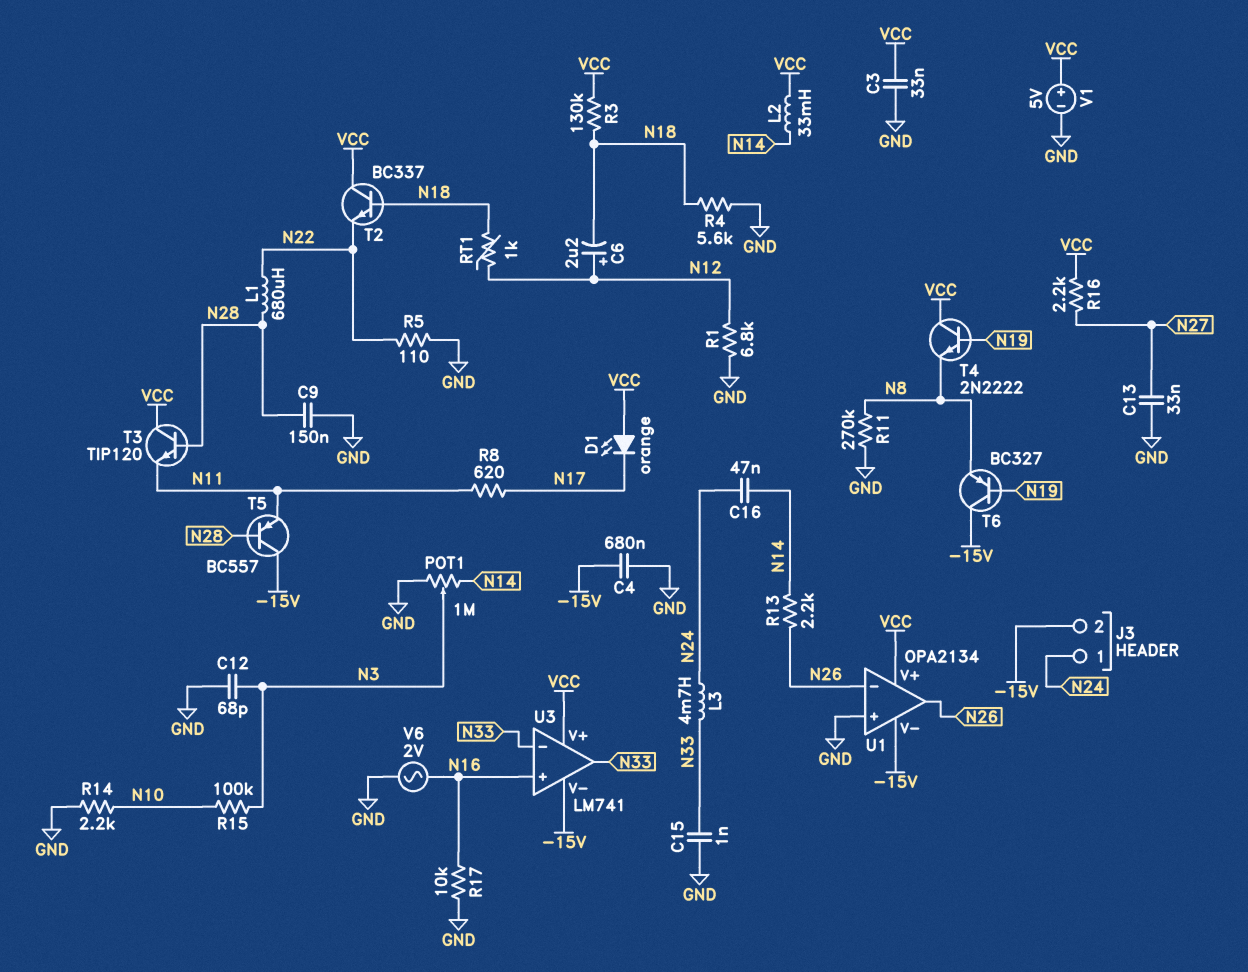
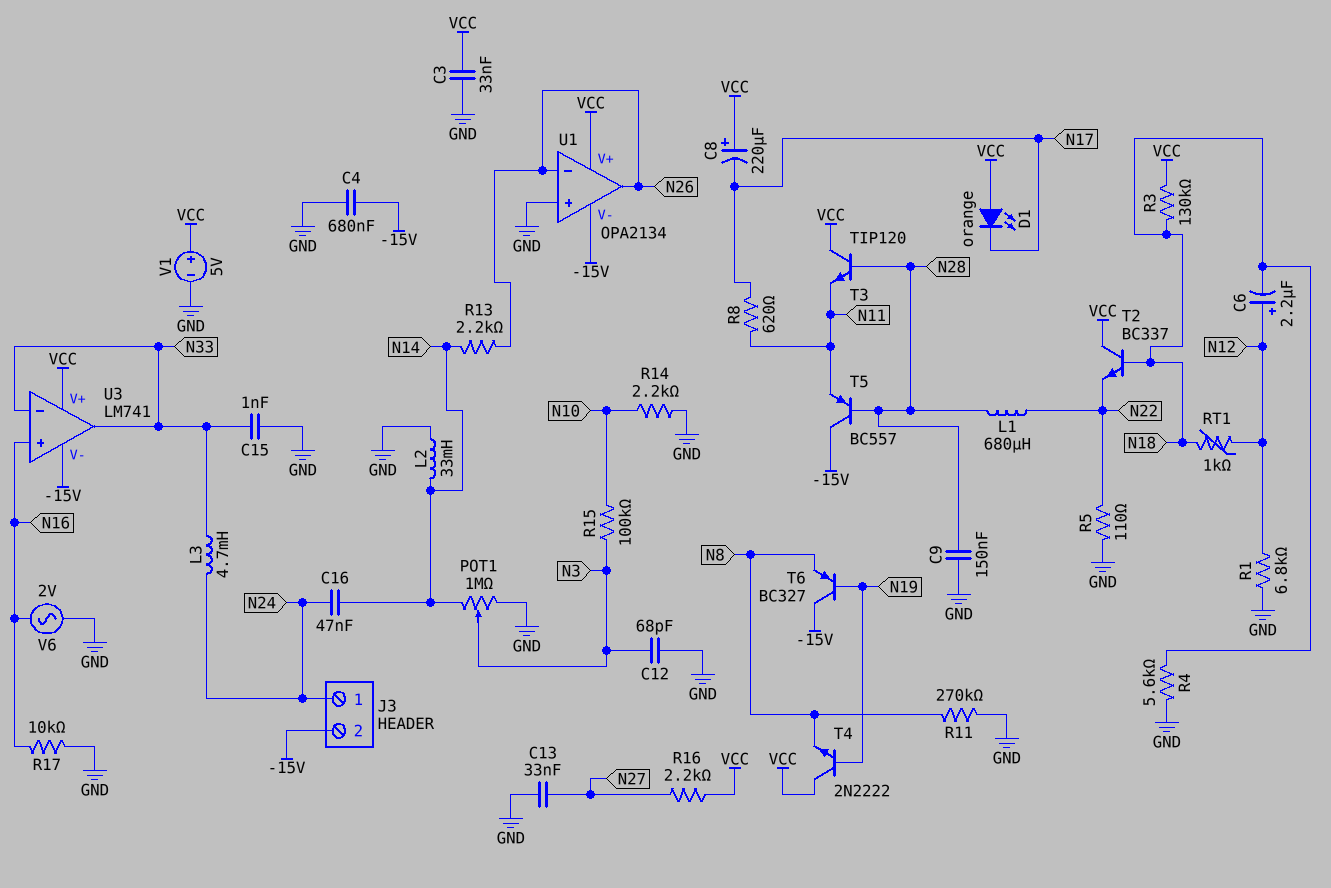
C8: none -> 220uF (plus VCC, minus N17)
L2: 33mH (N14, VCC) -> 33mH (GND, N14)

